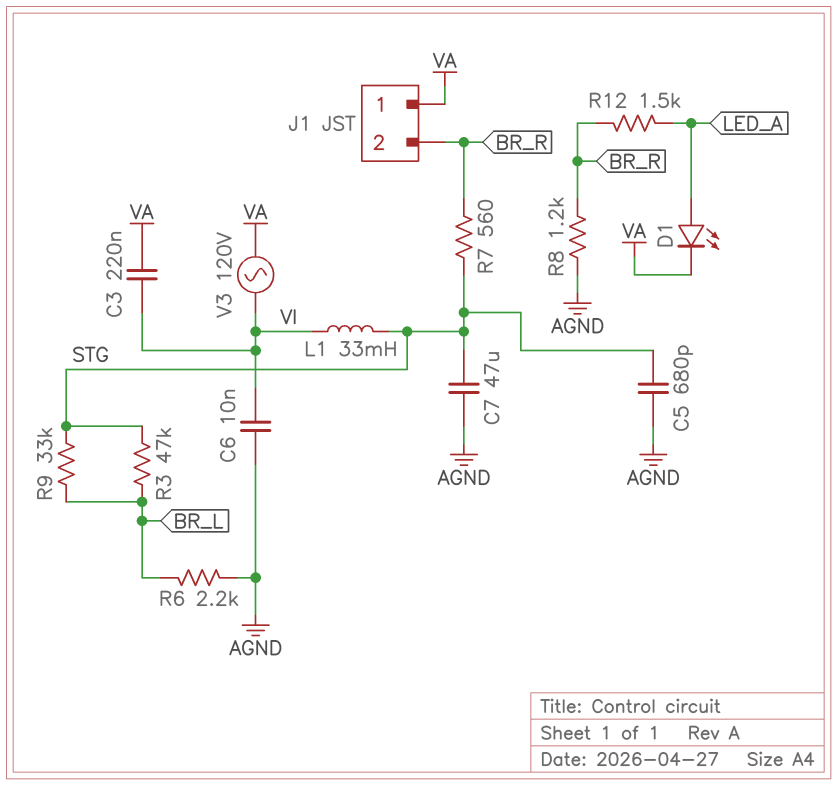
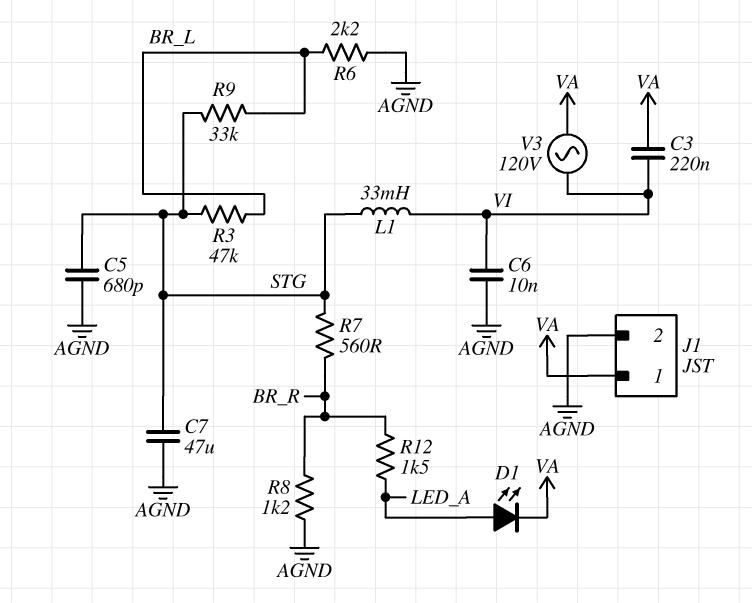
J1 pin 2: BR_R -> AGND

